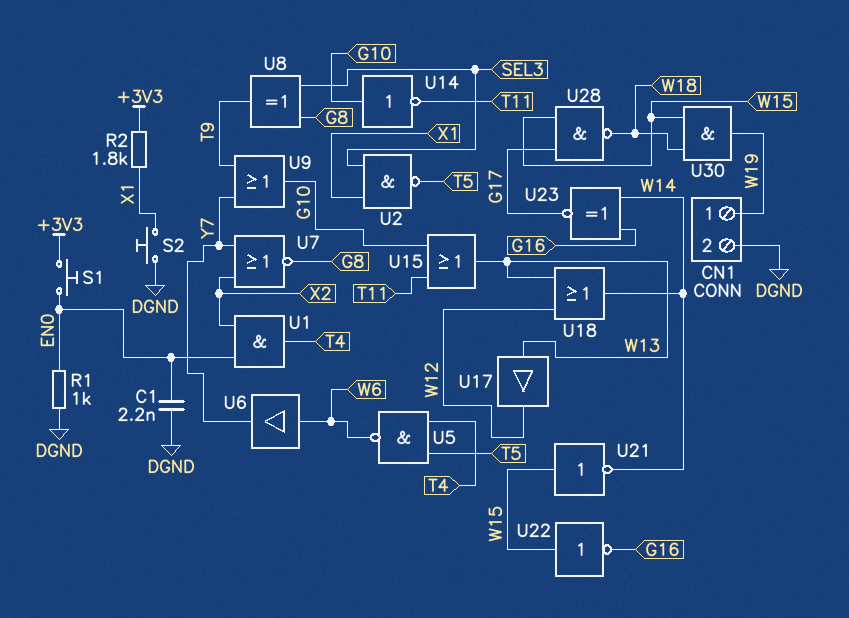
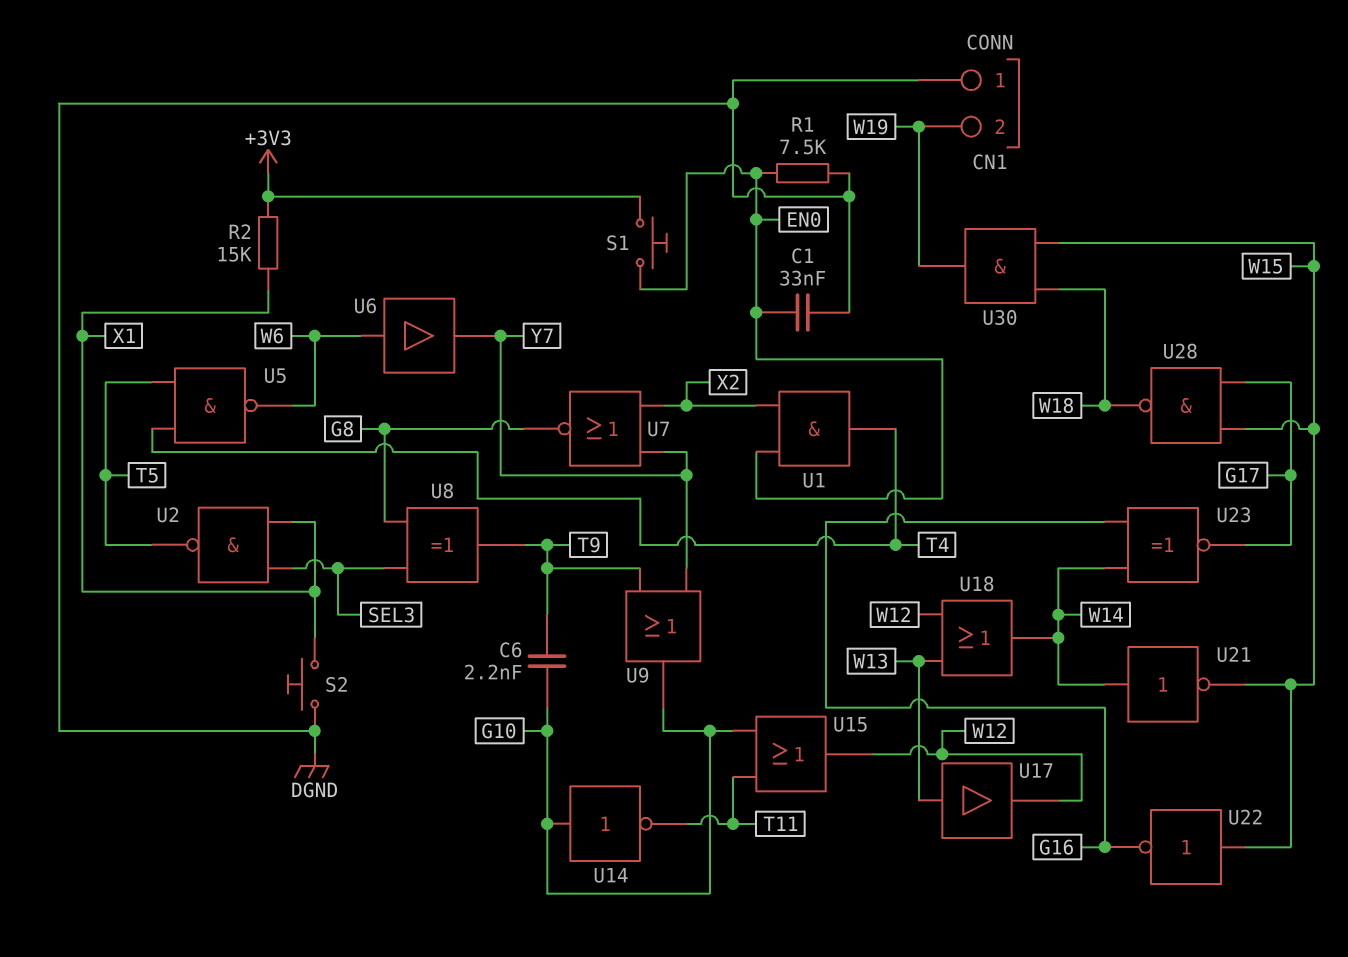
C1: 2.2nF (DGND, EN0) -> 33nF (DGND, EN0)
C6: none -> 2.2nF (G10, T9)
CN1 pin 1: W19 -> DGND
CN1 pin 2: DGND -> W19
R1: 1k (DGND, EN0) -> 7.5k (DGND, EN0)
R2: 1.8k (+3V3, X1) -> 15k (+3V3, X1)
U15: OR (in G10, in T11, out W13) -> OR (in G10, in T11, out W12)
U21: NOT (in W15, out W14) -> NOT (in W14, out W15)

